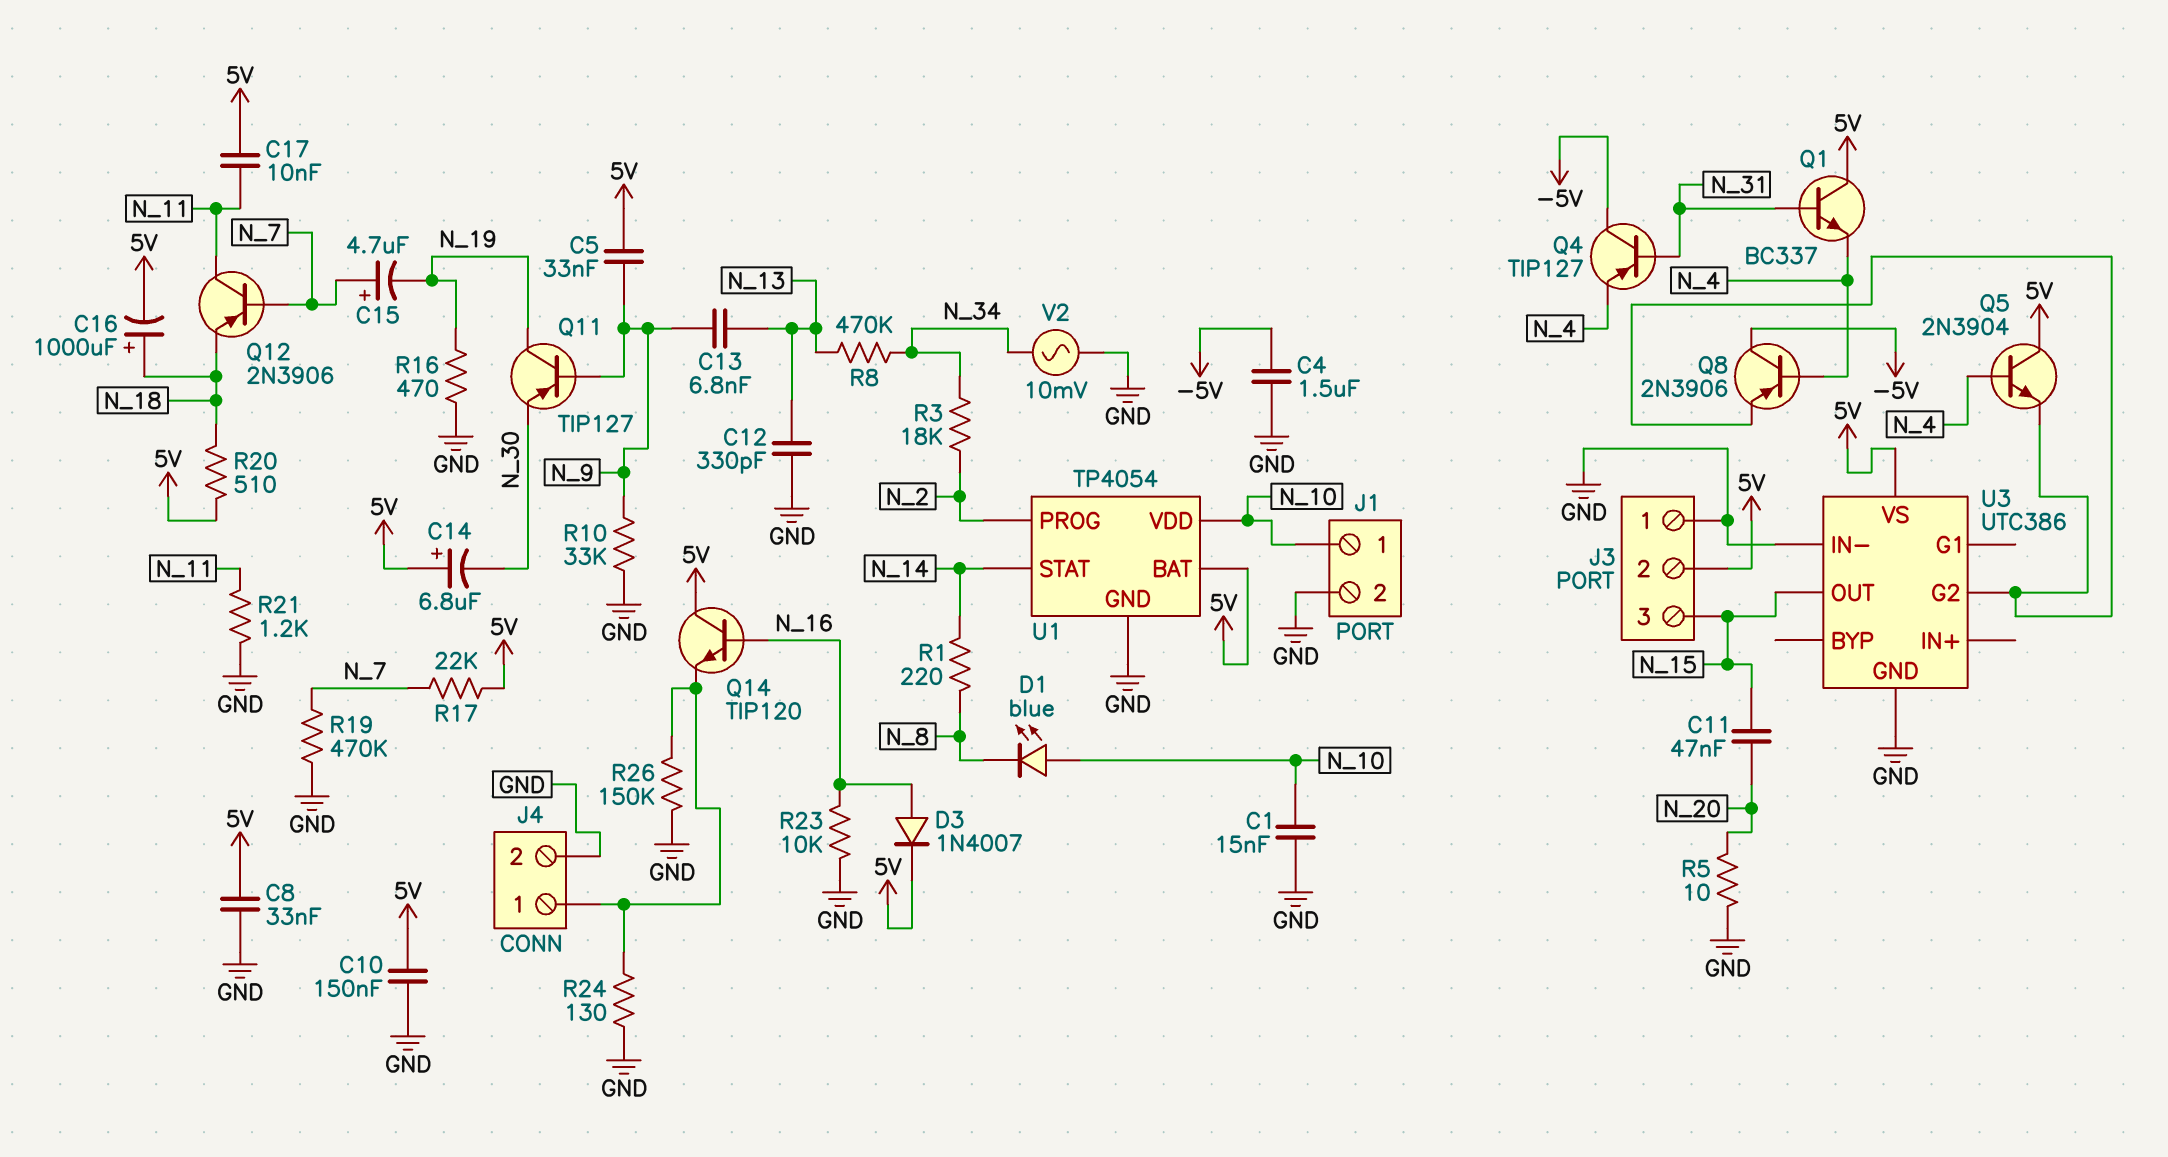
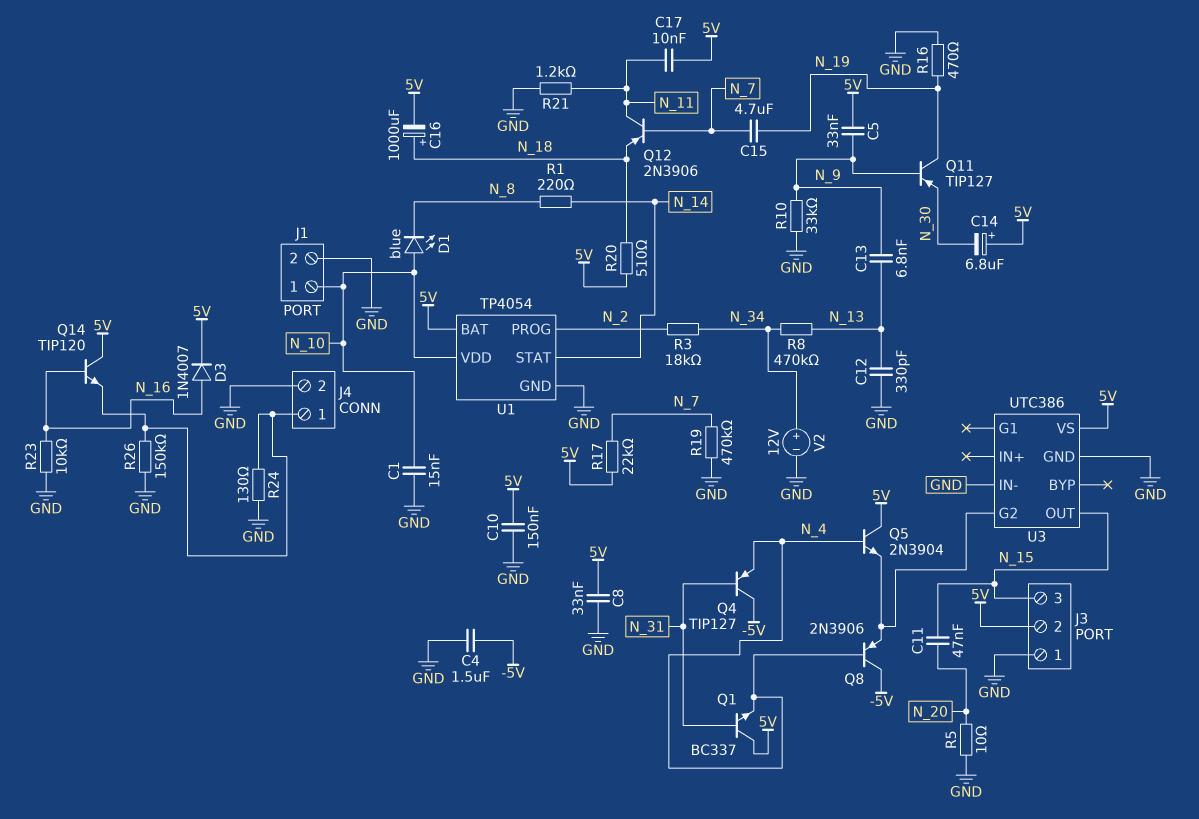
C15: 4.7uF (plus N_7, minus N_19) -> 4.7uF (N_7, N_19)
V2: AC 10mV (GND, N_34) -> 12V (plus N_34, minus GND)

